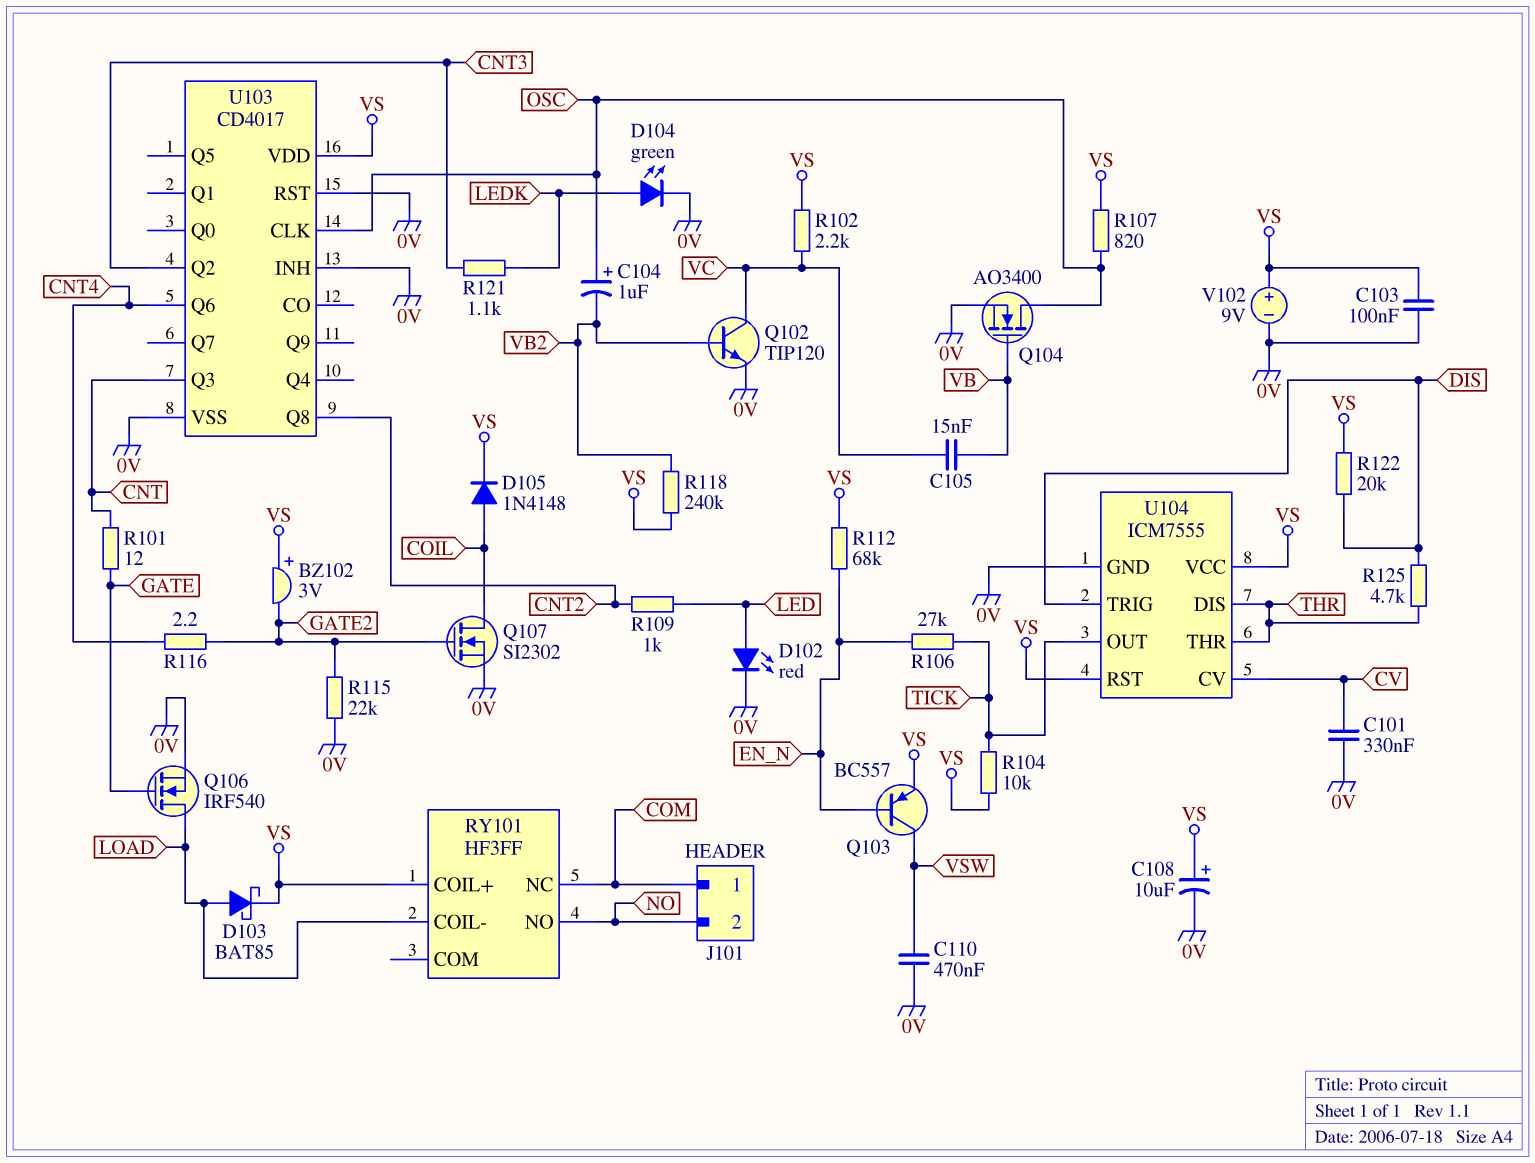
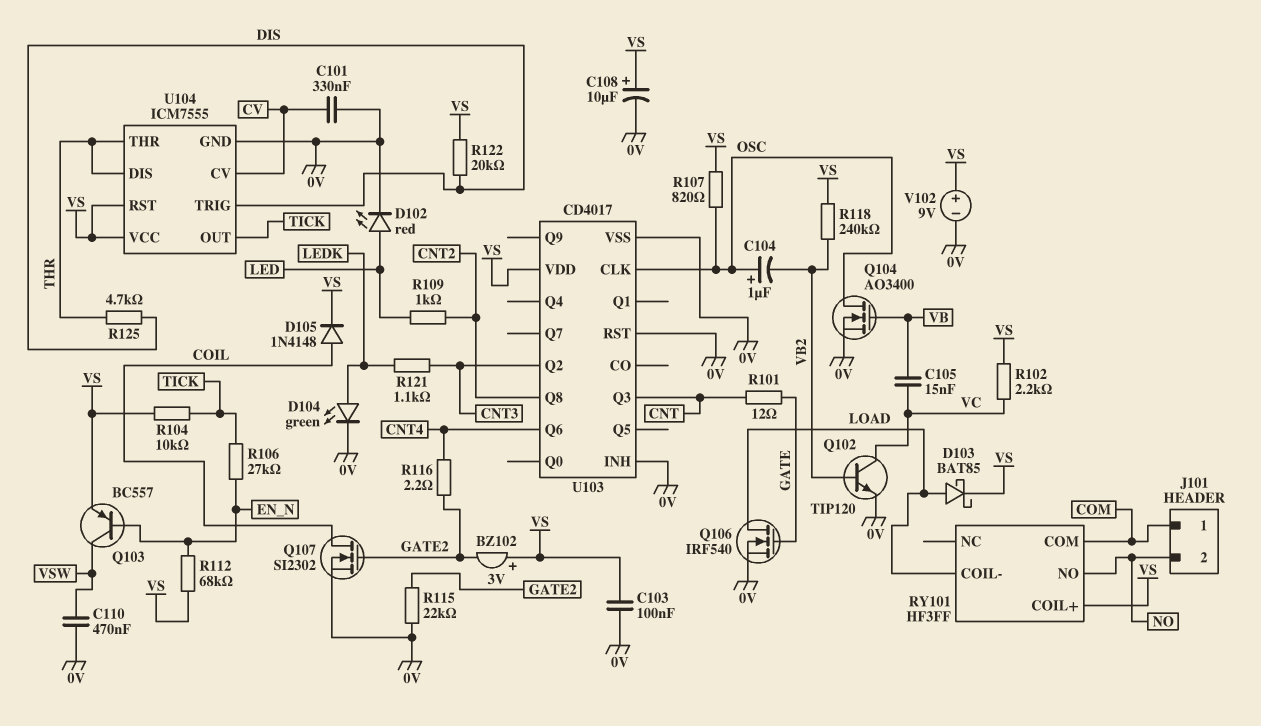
RY101 pin COM: none -> COM
RY101 pin NC: COM -> none

